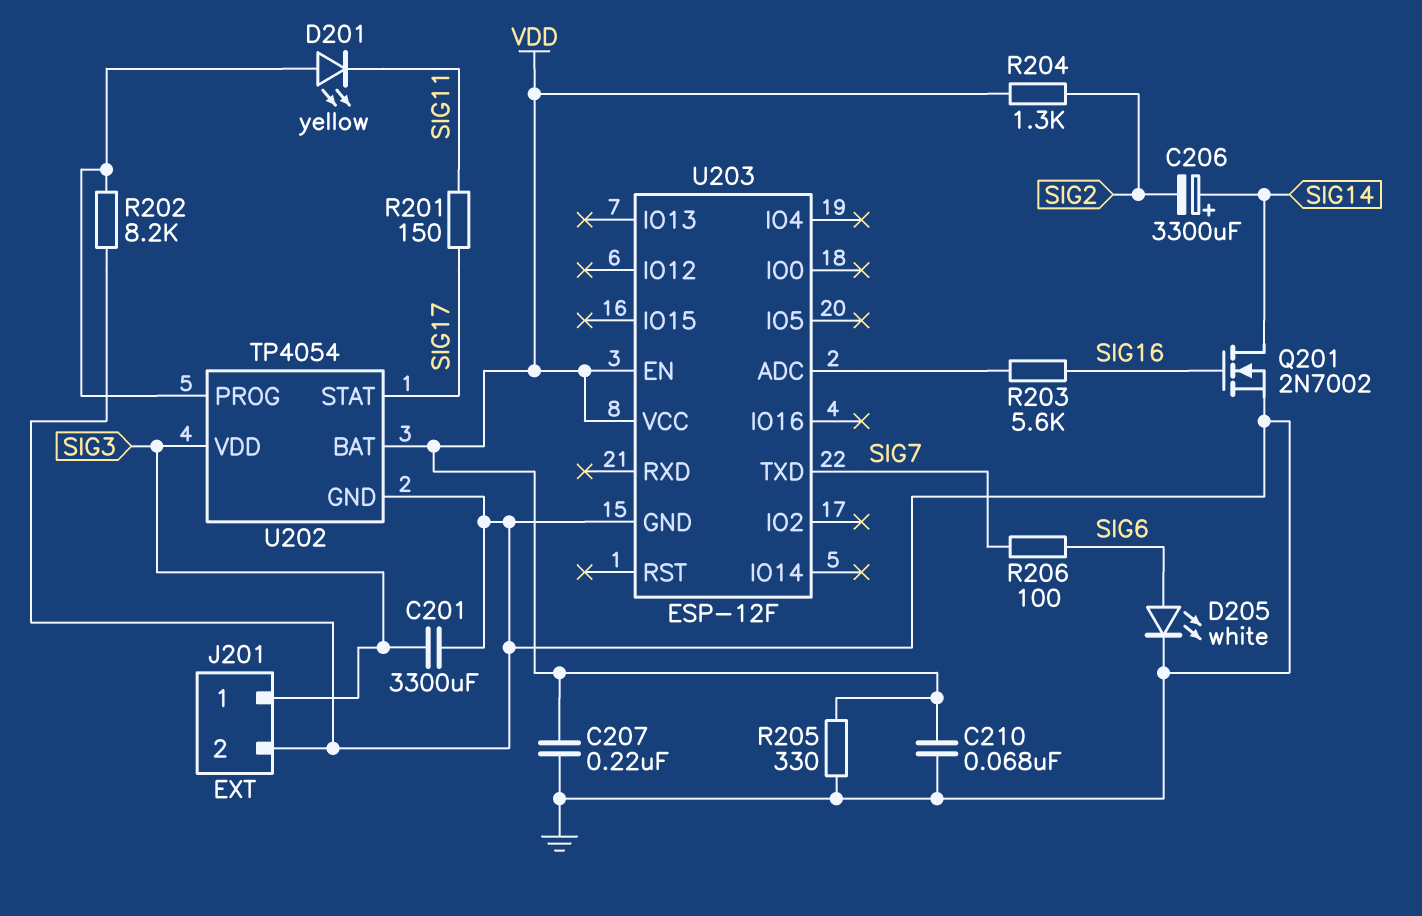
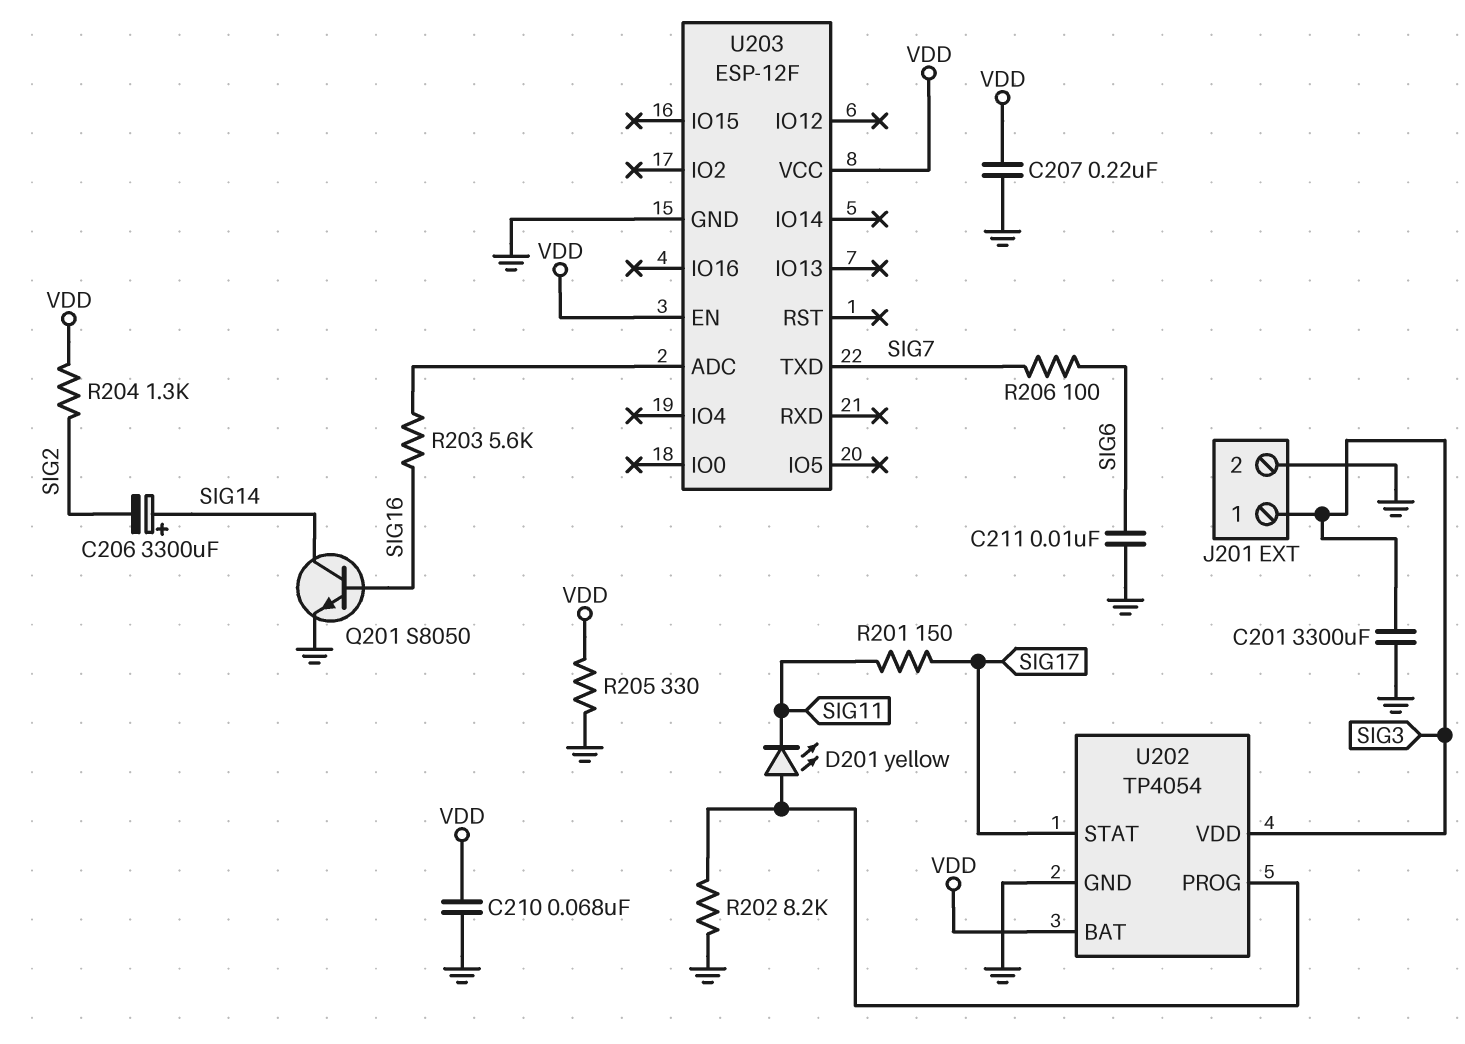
C211: none -> 10nF (GND, SIG6)
D205: LED white (A SIG6, K GND) -> none
Q201: NMOS 2N7002 (G SIG16, D SIG14, S GND) -> NPN S8050 (B SIG16, C SIG14, E GND)

